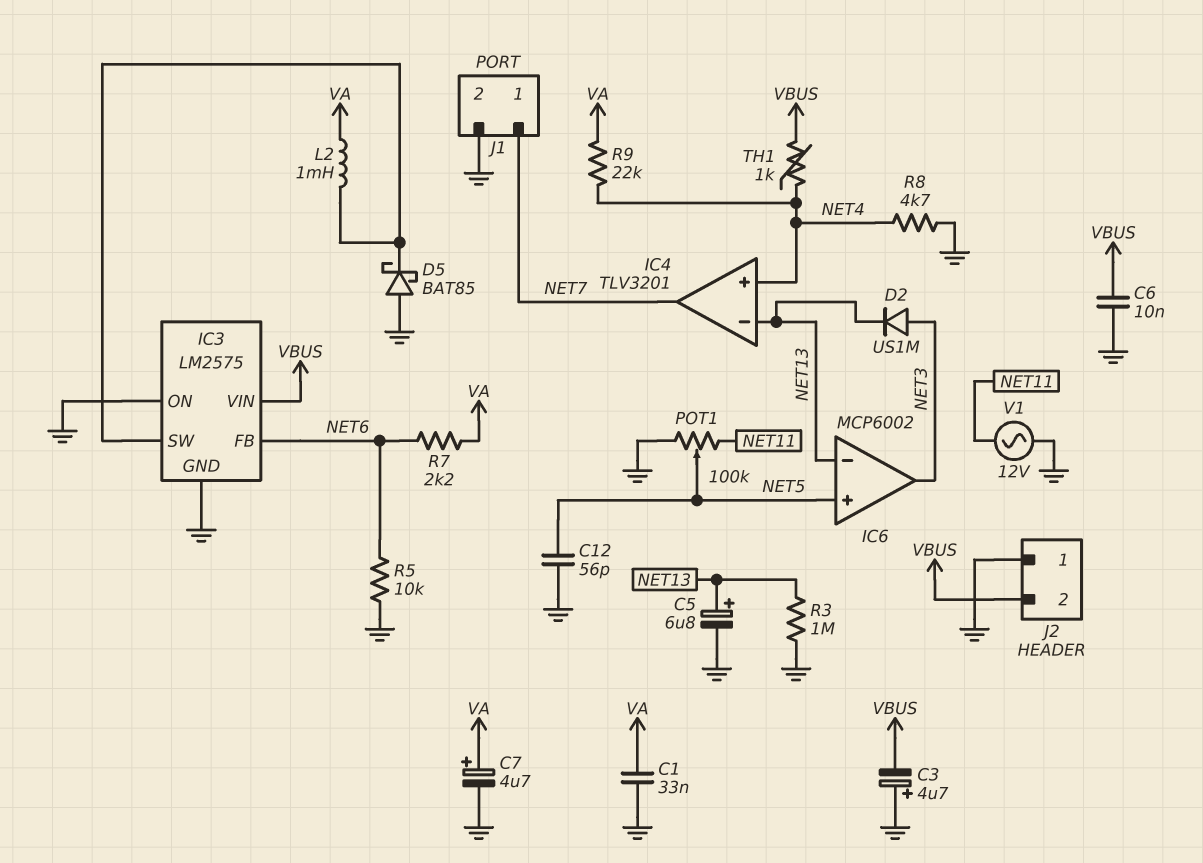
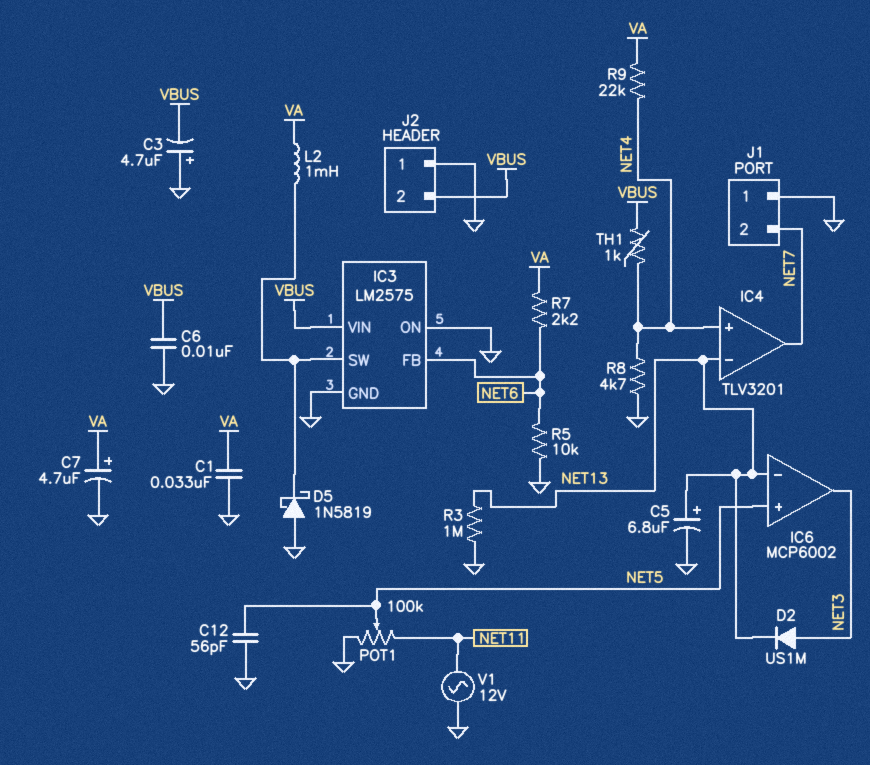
D5: schottky BAT85 (A GND, K IC3/SW) -> schottky 1N5819 (A GND, K IC3/SW)
J1 pin 1: NET7 -> GND
J1 pin 2: GND -> NET7

